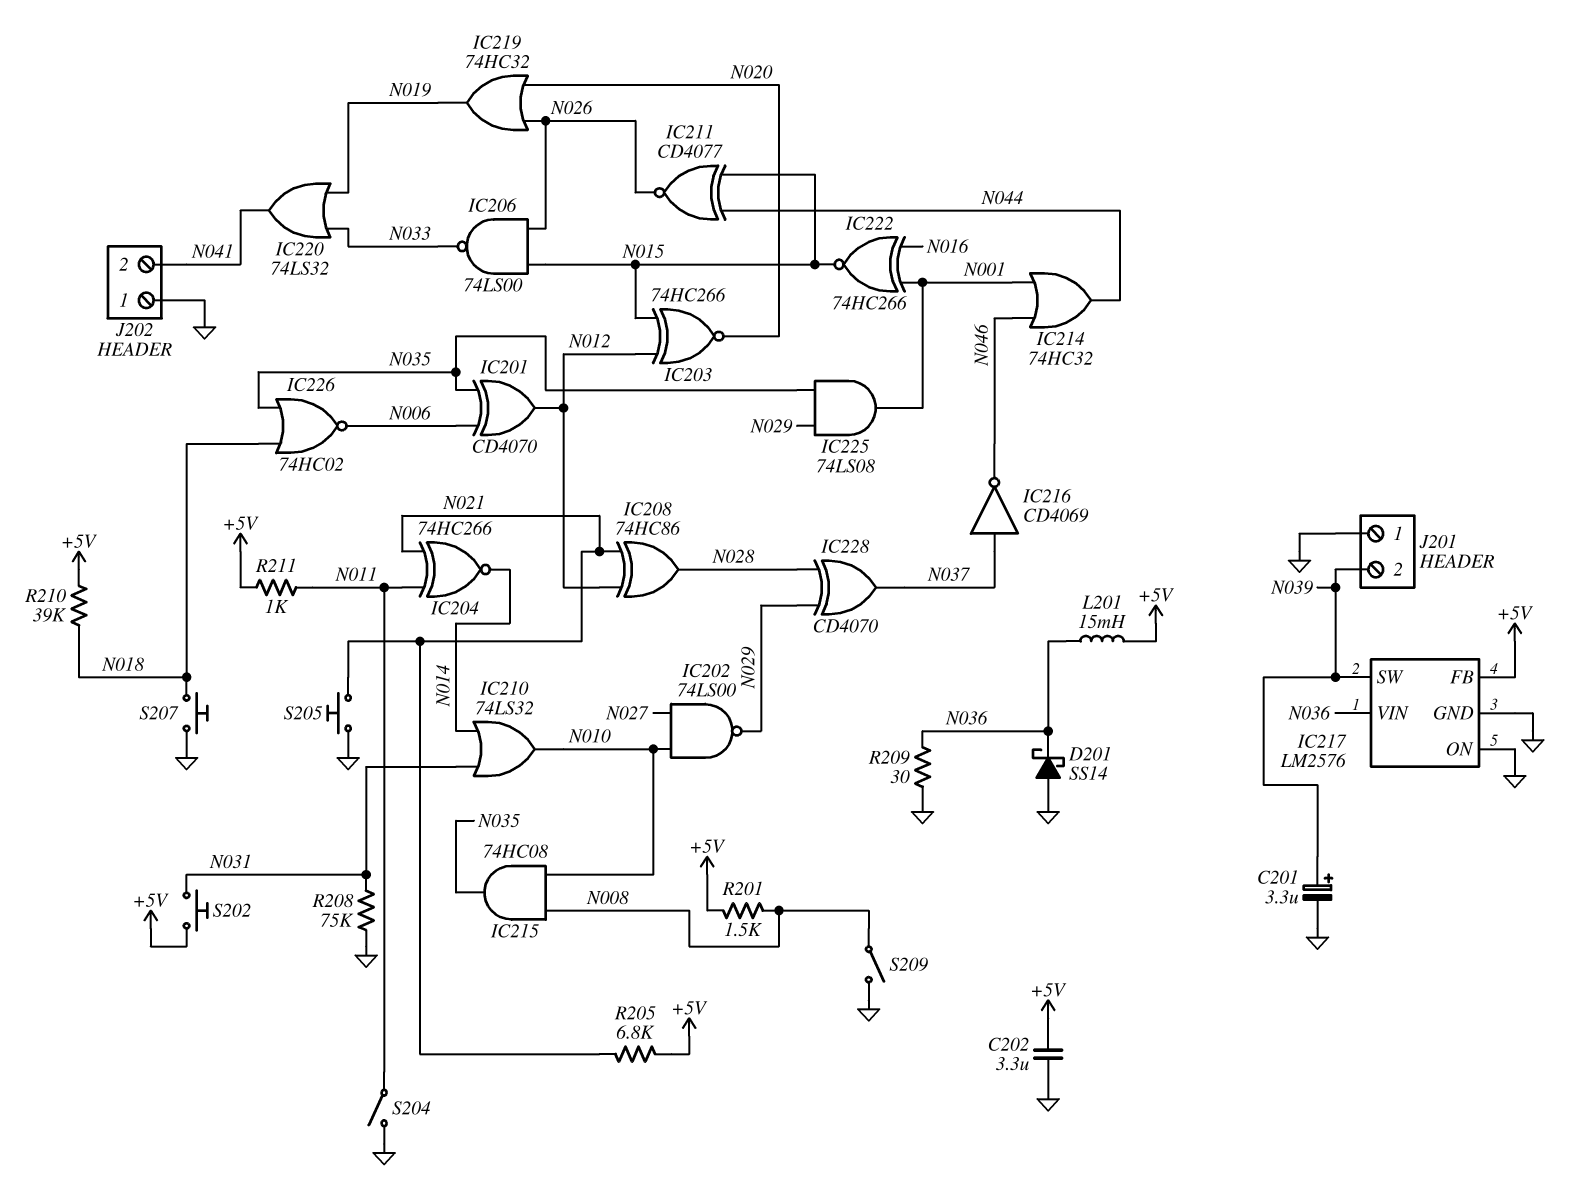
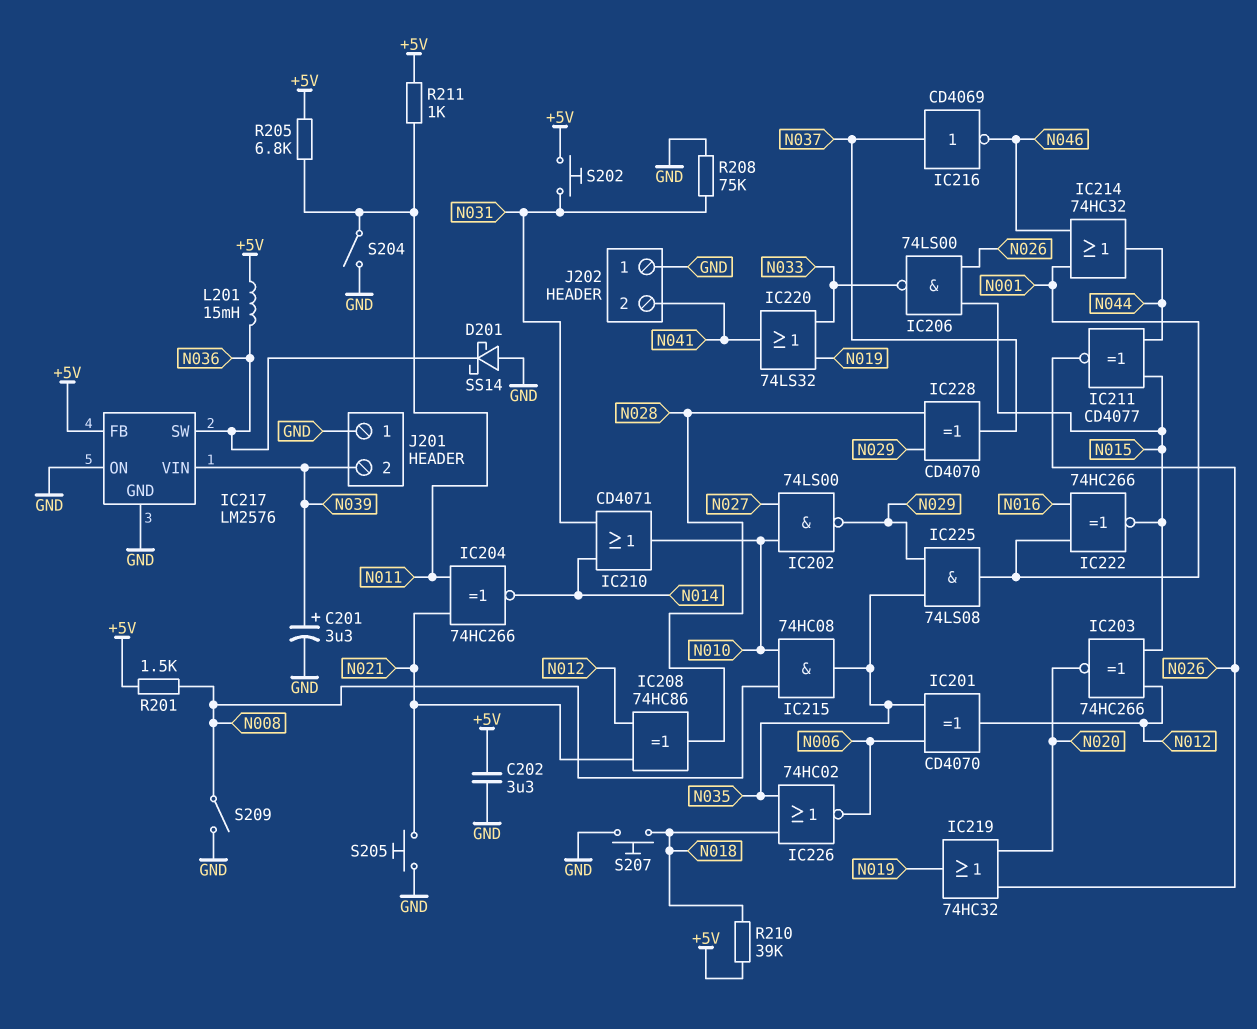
IC210: OR 74LS32 (in N014, in N031, out N010) -> OR CD4071 (in N014, in N031, out N010)
IC217 pin SW: N039 -> N036
IC217 pin VIN: N036 -> N039
R205: 6.8k (+5V, N021) -> 6.8k (+5V, N011)
R209: 30 (GND, N036) -> none

